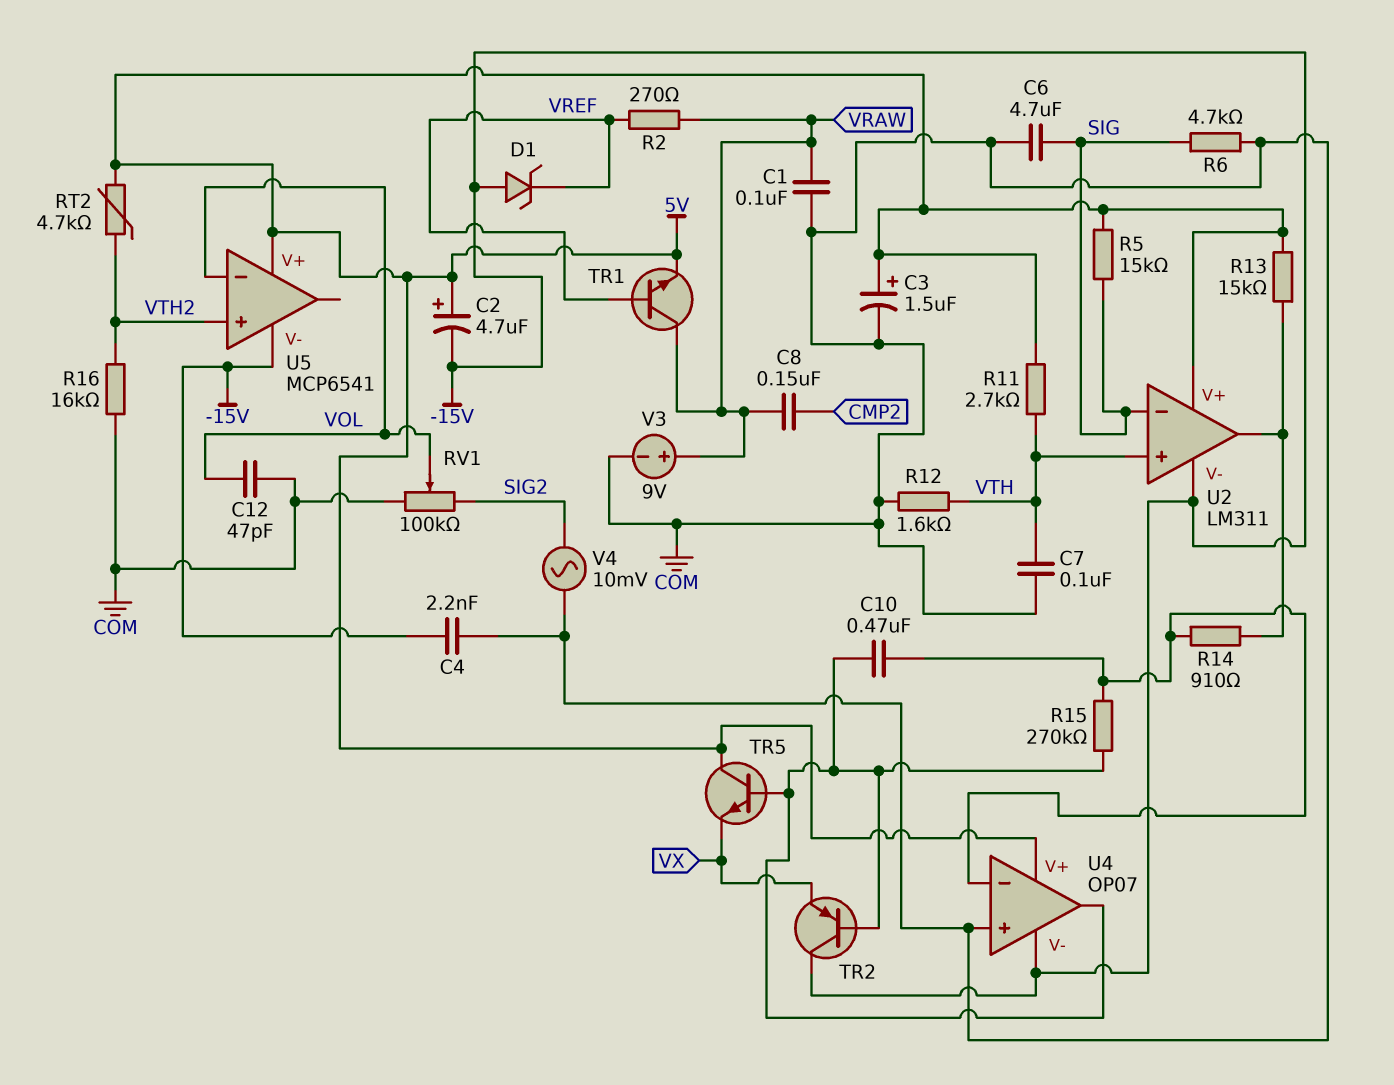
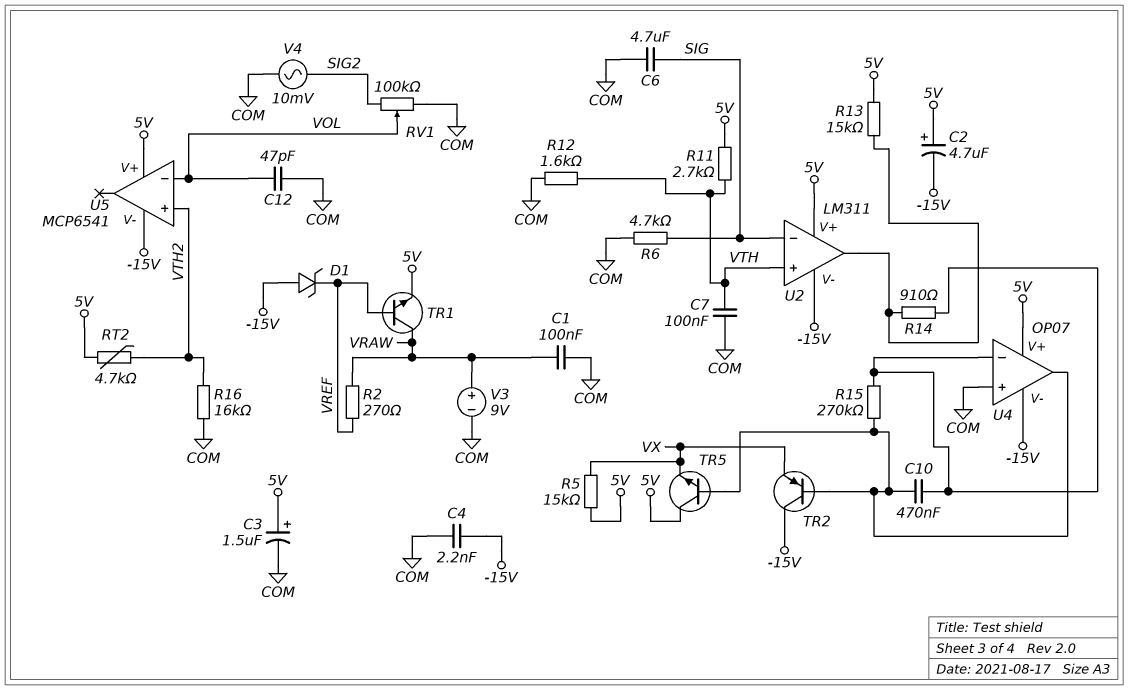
C8: 150nF (CMP2, VRAW) -> none
R5: 15k (5V, SIG) -> 15k (5V, VX)

